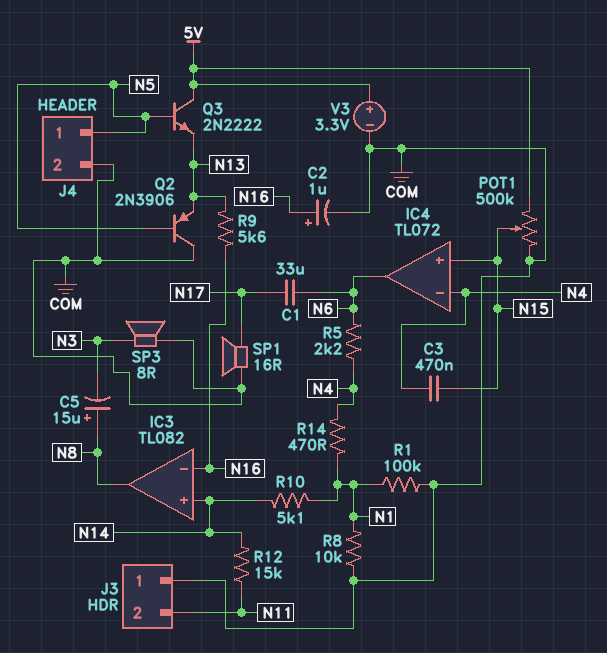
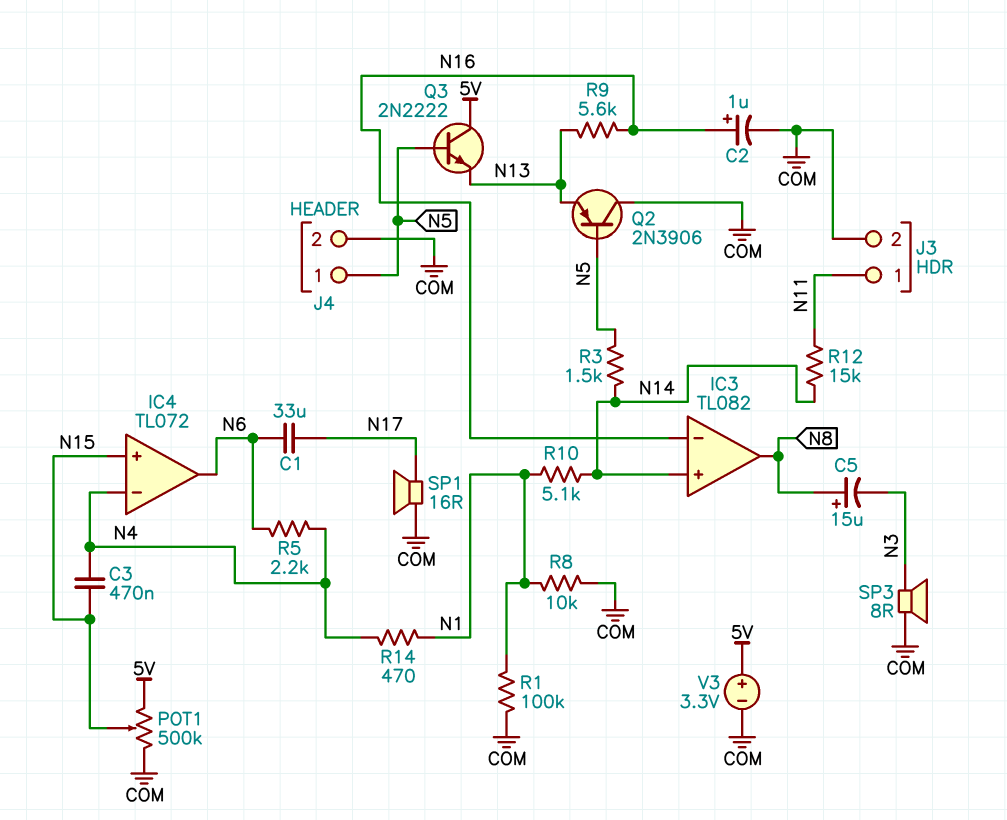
J3 pin 1: COM -> N11
J3 pin 2: N11 -> COM
R3: none -> 1.5k (N5, N14)

